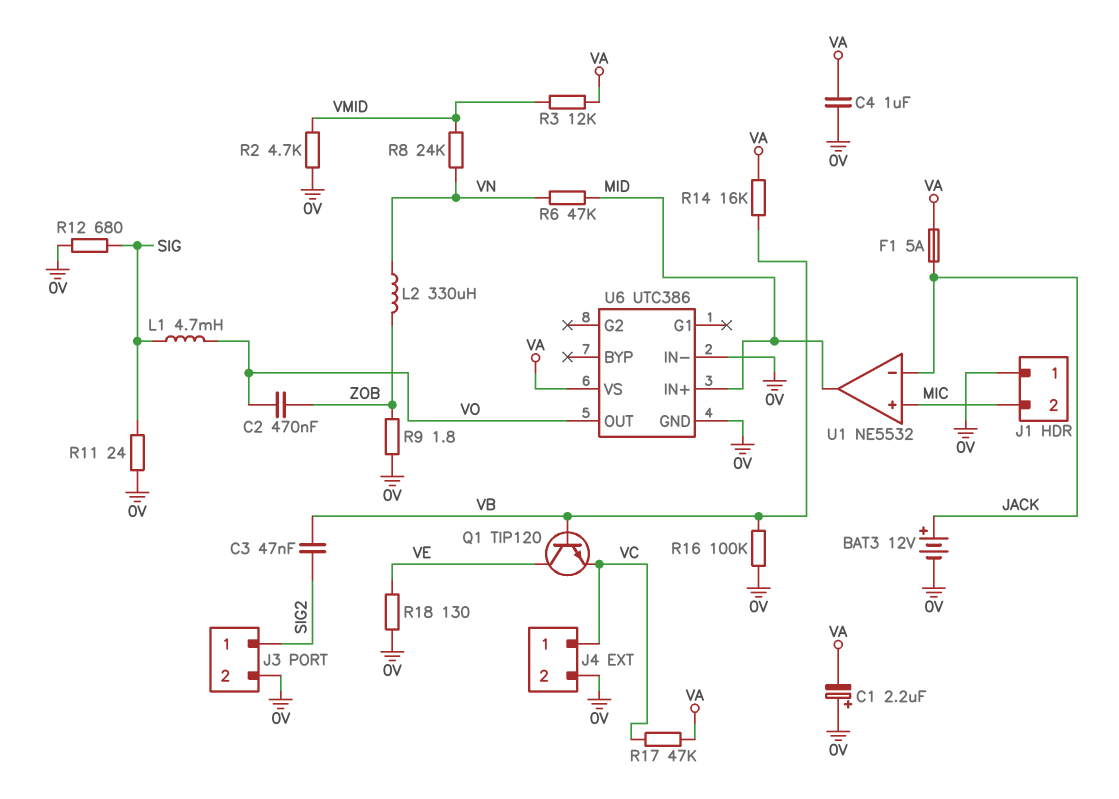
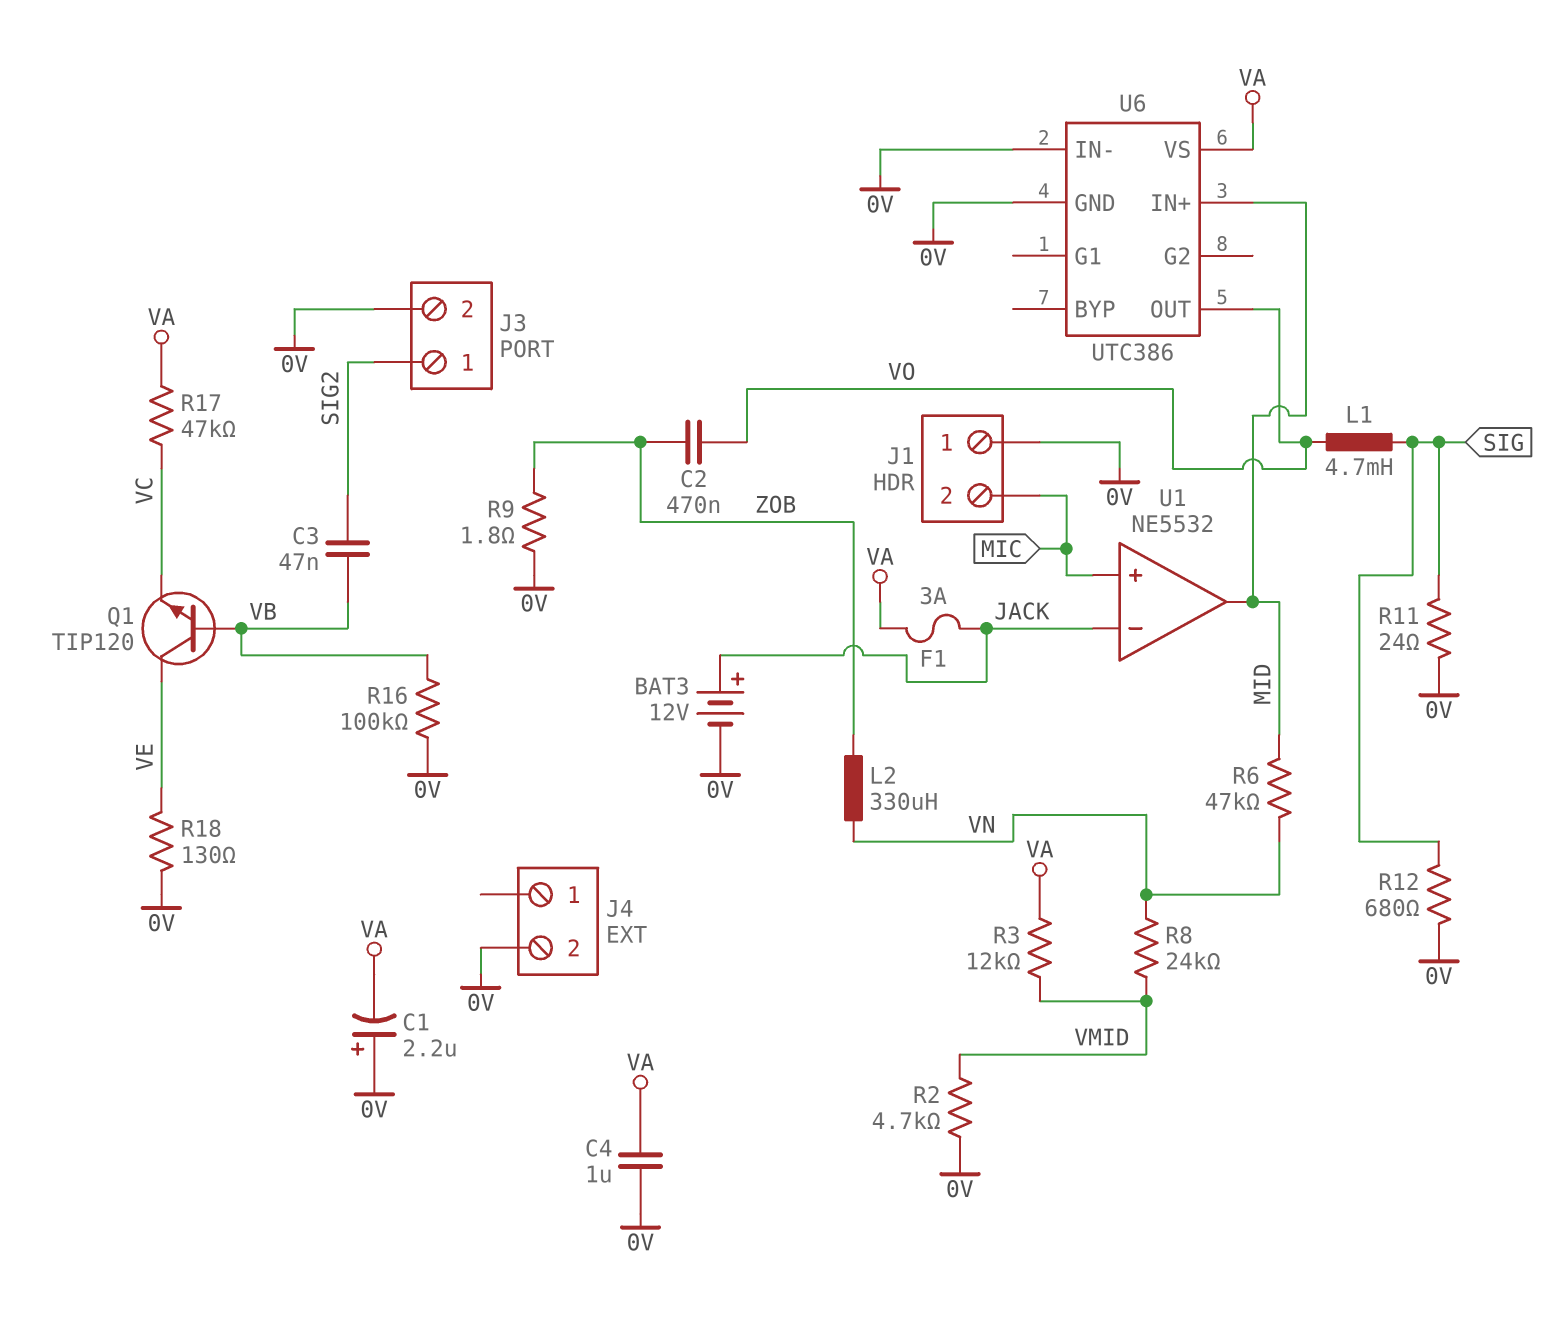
F1: 5A (JACK, VA) -> 3A (JACK, VA)
J4 pin 1: VC -> none
R14: 16k (VA, VB) -> none

